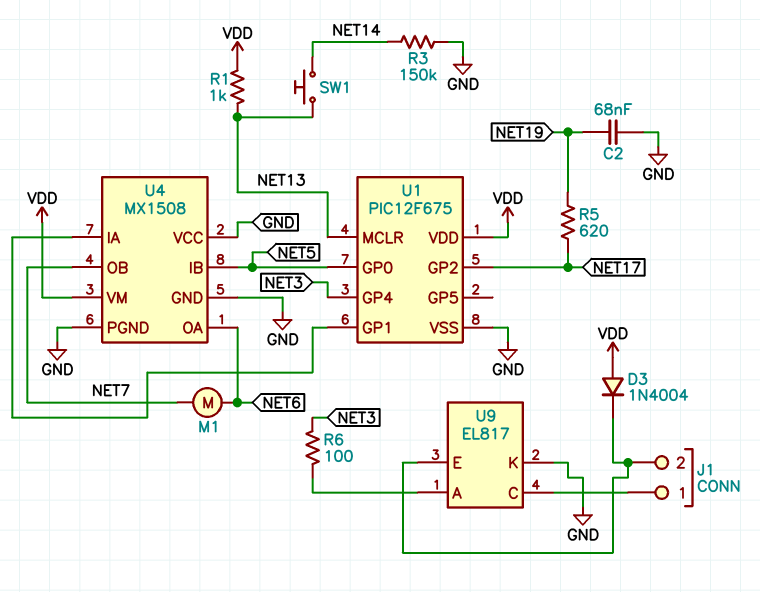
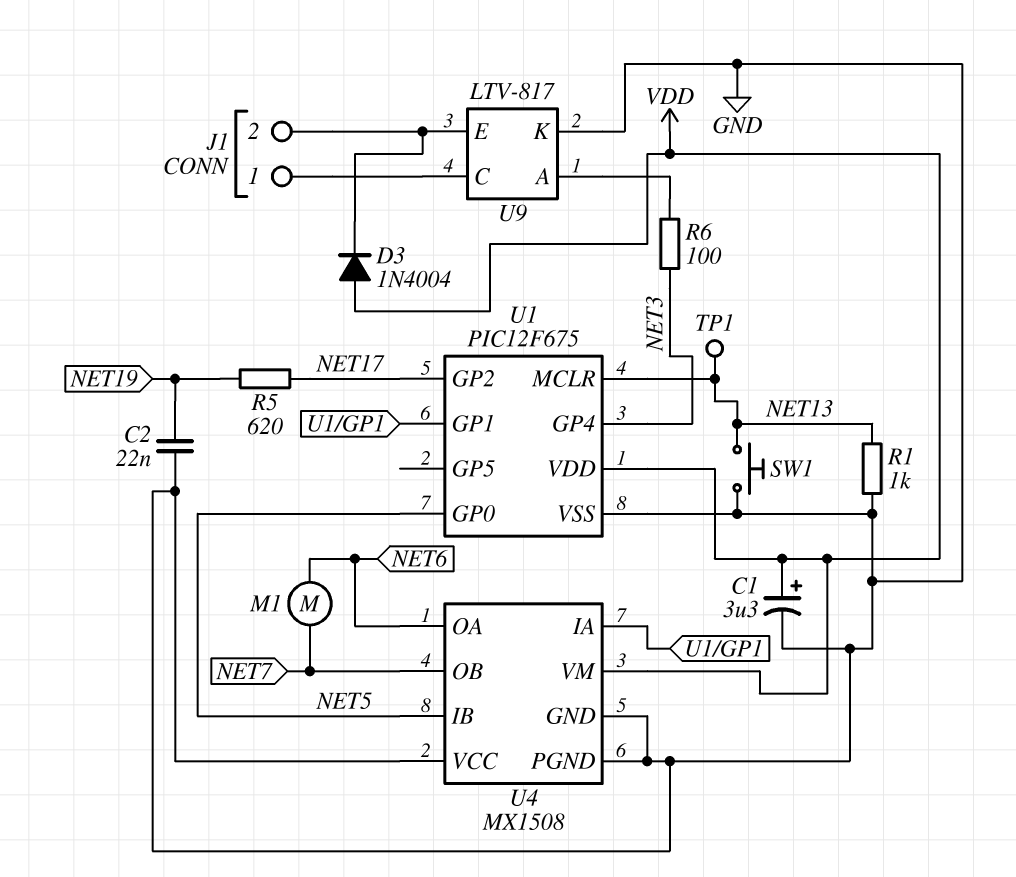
C1: none -> 3.3uF (plus VDD, minus GND)
C2: 68nF (GND, NET19) -> 22nF (GND, NET19)
R1: 1k (NET13, VDD) -> 1k (GND, NET13)
R3: 150k (GND, NET14) -> none
SW1: button (NET13, NET14) -> button (GND, NET13)
TP1: none -> test point (NET13)
U9: EL817 -> LTV-817

